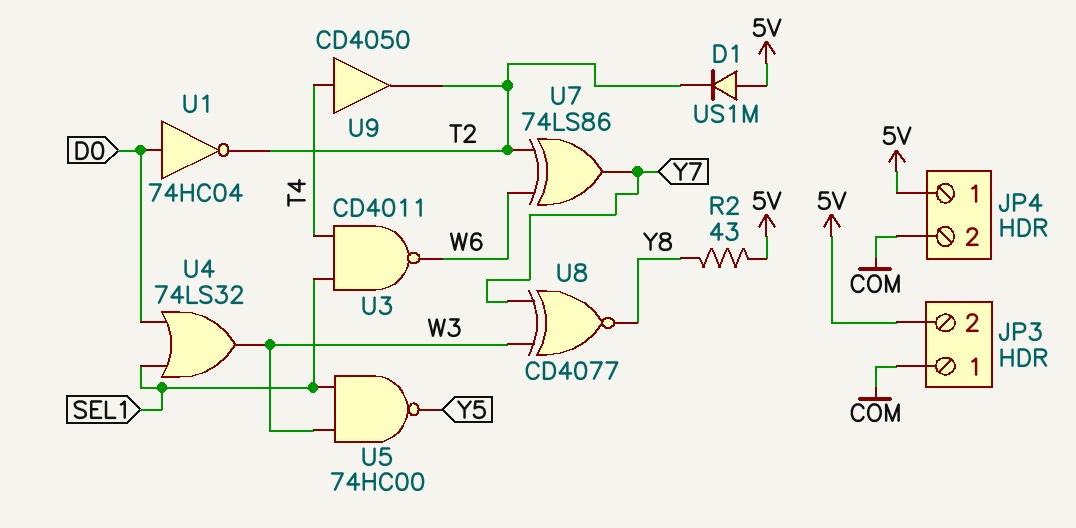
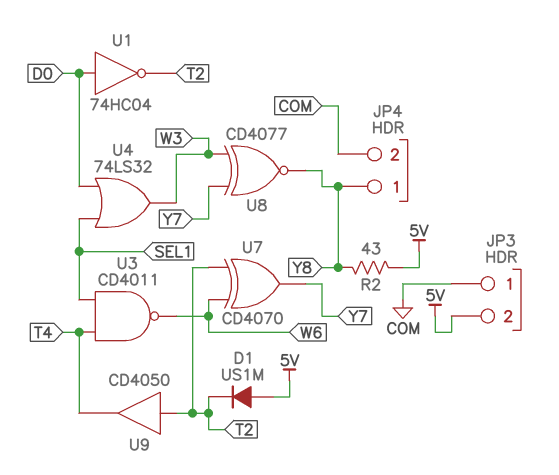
JP4 pin 1: 5V -> Y8
U5: NAND 74HC00 (in SEL1, in W3, out Y5) -> none
U7: XOR 74LS86 (in T2, in W6, out Y7) -> XOR CD4070 (in T2, in W6, out Y7)
U9: buffer CD4050 (in T4, out T2) -> buffer CD4050 (in T2, out T4)

